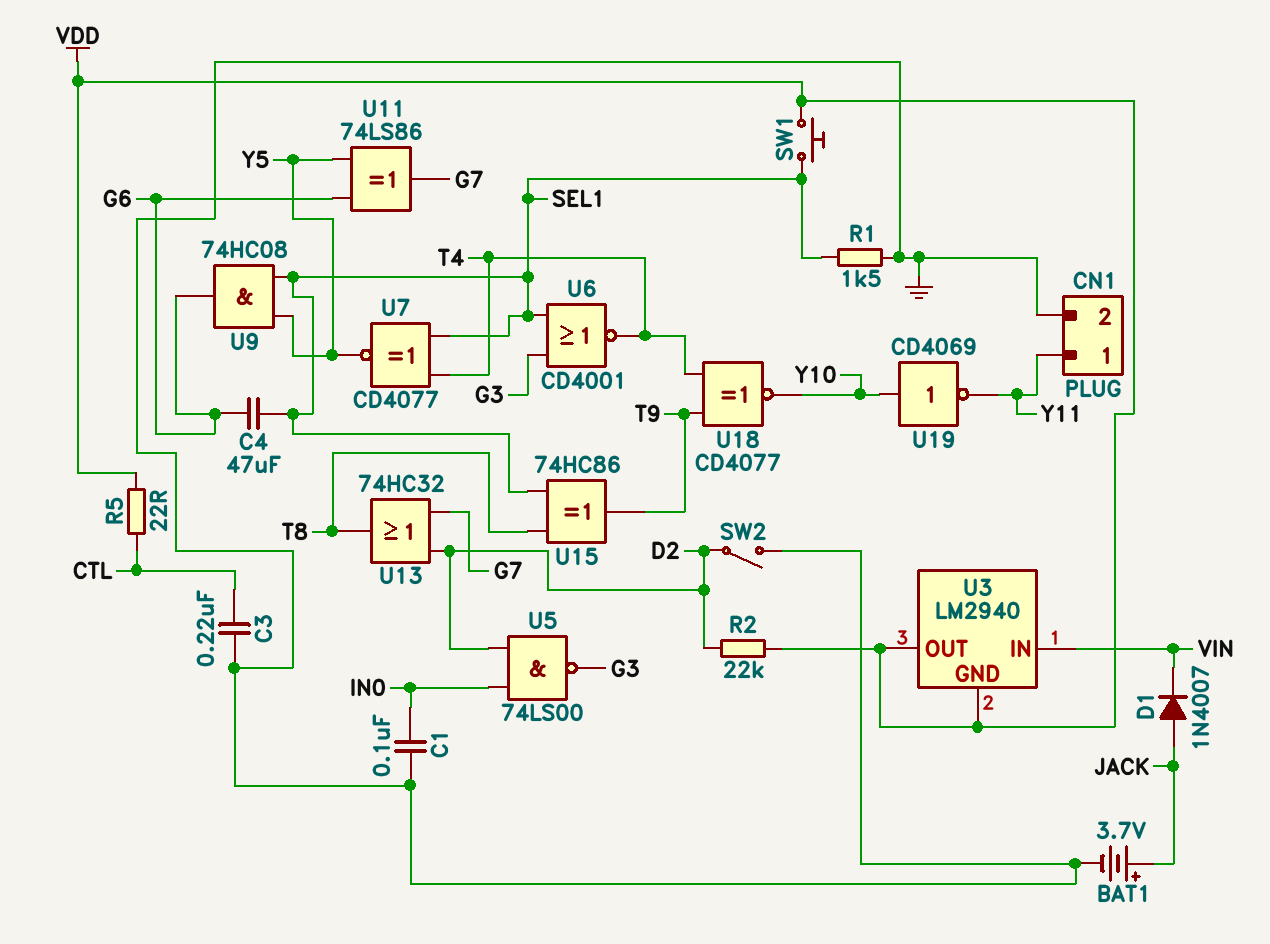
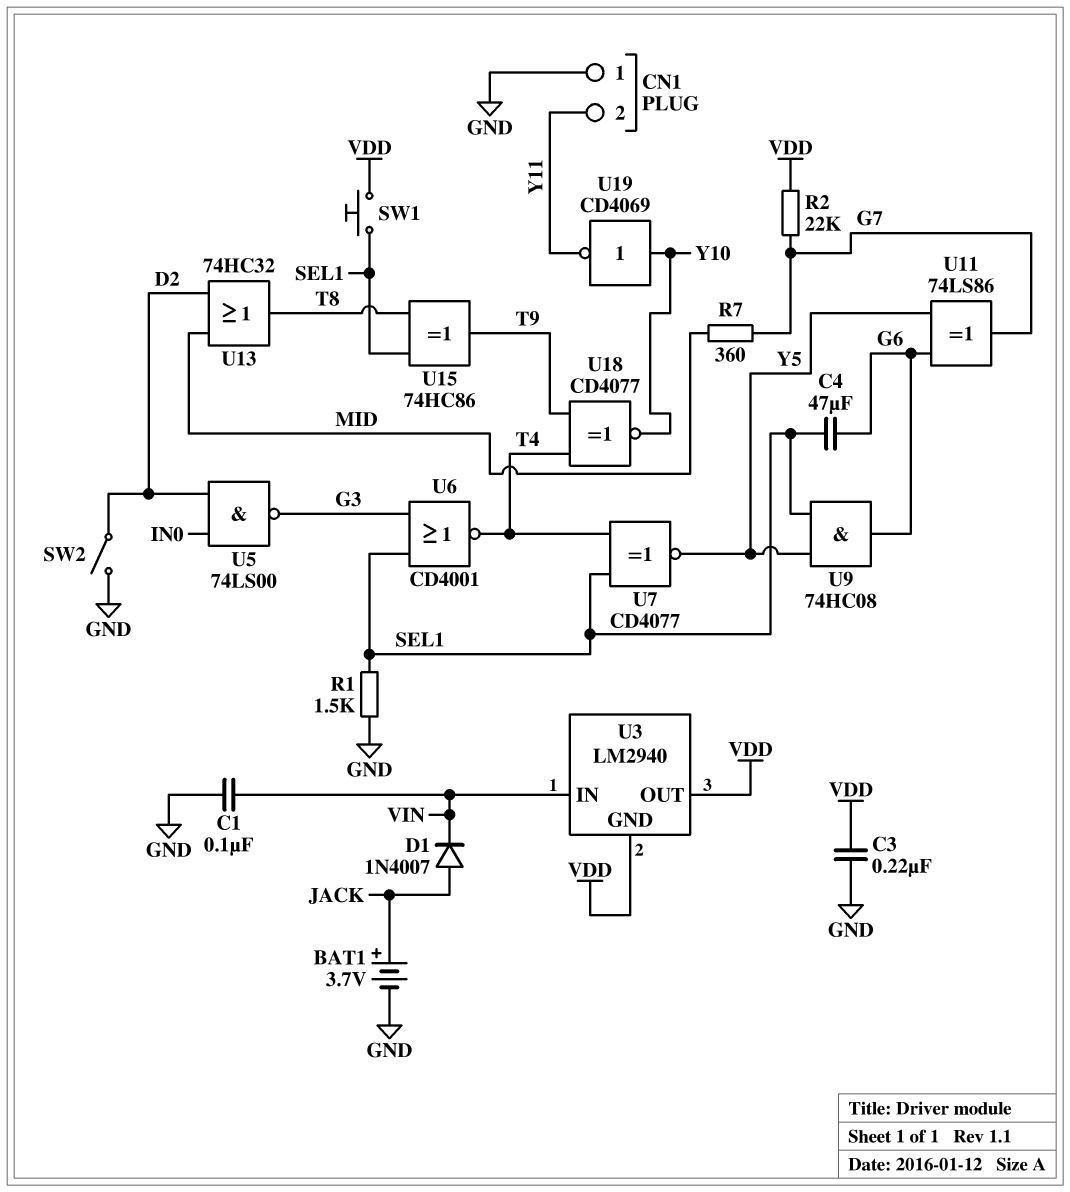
C1: 100nF (GND, IN0) -> 100nF (GND, VIN)
C3: 220nF (CTL, GND) -> 220nF (GND, VDD)
CN1 pin 1: Y11 -> GND
CN1 pin 2: GND -> Y11
R2: 22k (D2, VDD) -> 22k (G7, VDD)
R5: 22 (CTL, VDD) -> none
R7: none -> 360 (G7, MID)
U13: OR 74HC32 (in D2, in G7, out T8) -> OR 74HC32 (in D2, in MID, out T8)

